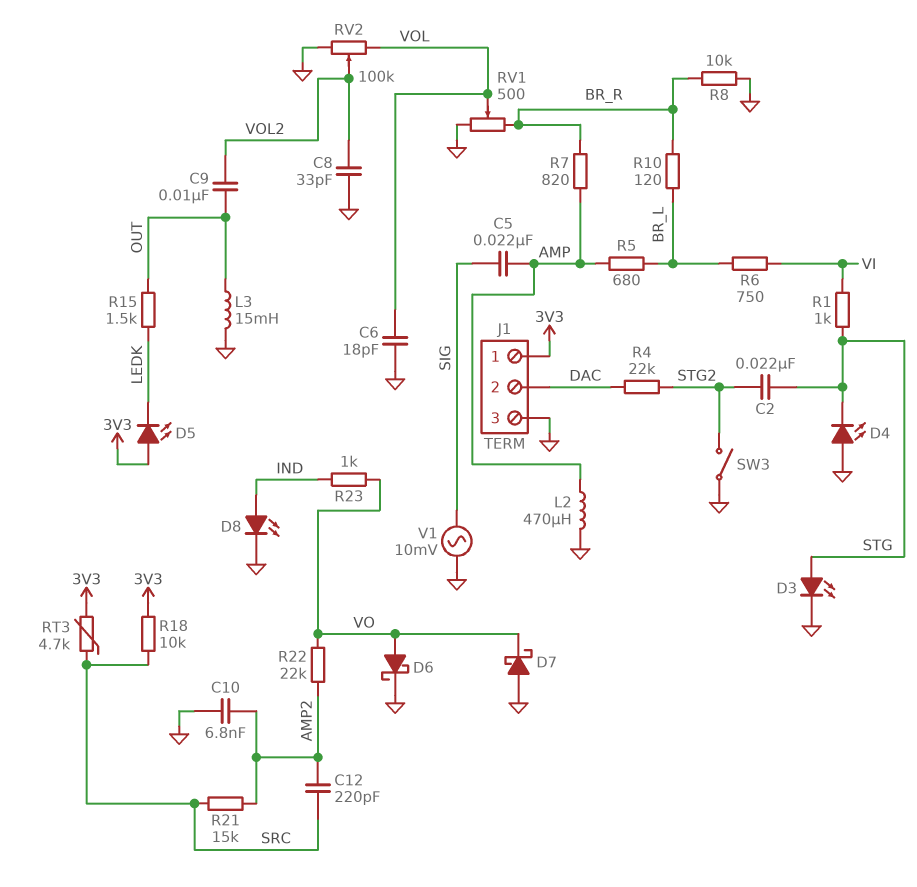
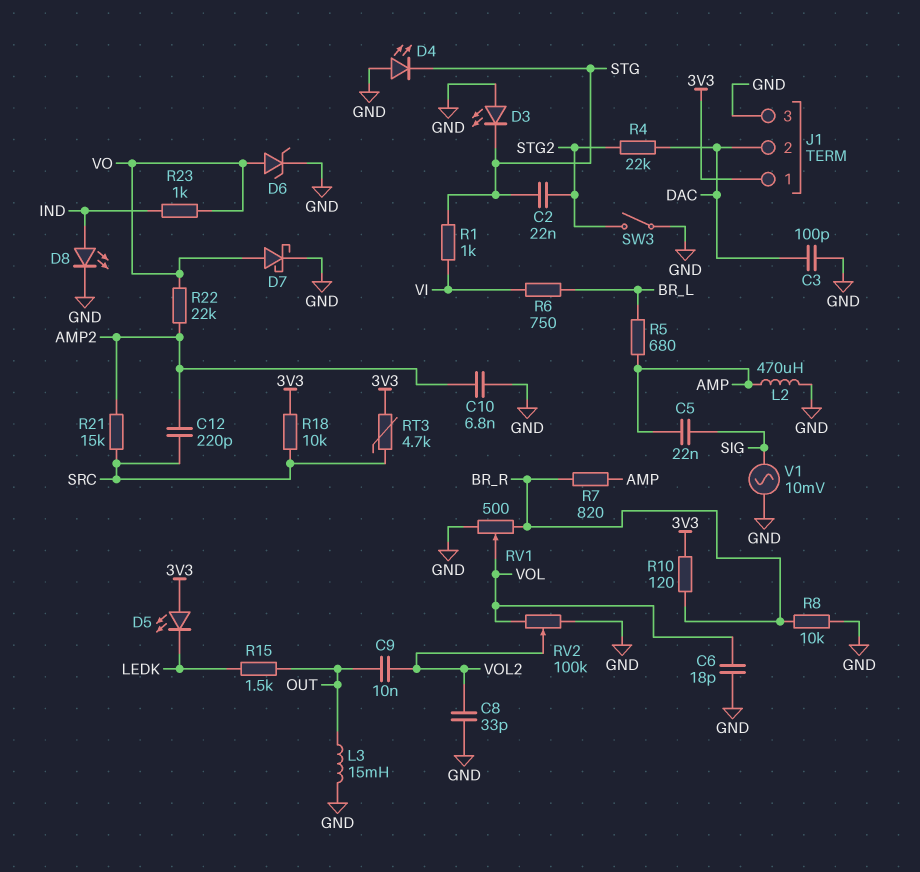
C3: none -> 100pF (DAC, GND)
D3: LED (A STG, K GND) -> LED (A GND, K STG)
D6: schottky (A VO, K GND) -> zener (A VO, K GND)
D7: schottky (A GND, K VO) -> schottky (A VO, K GND)
R10: 120 (BR_L, BR_R) -> 120 (3V3, BR_R)

